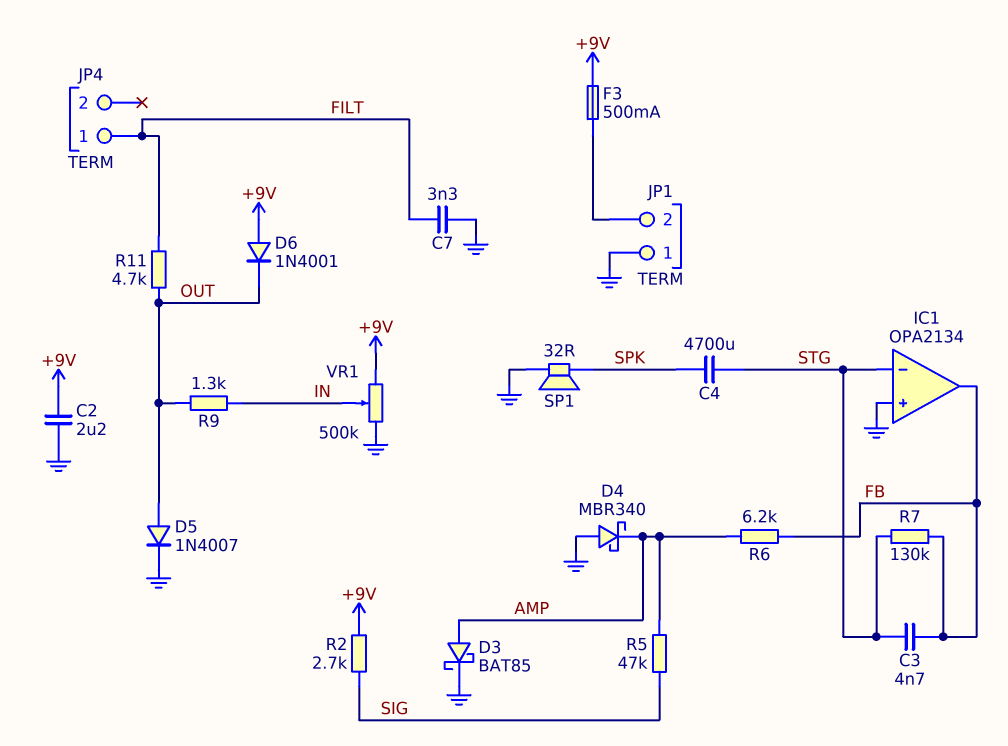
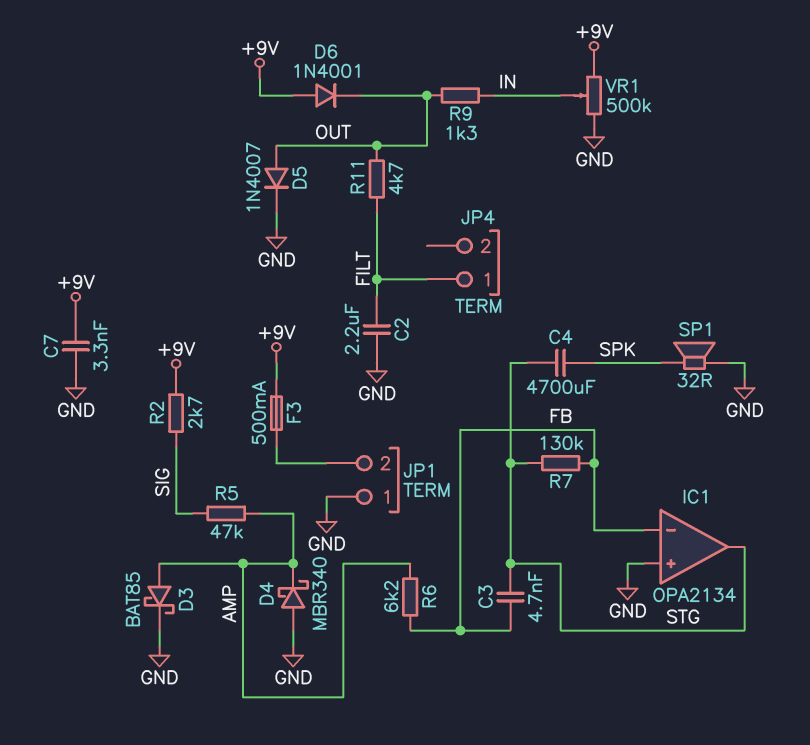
C2: 2.2uF (+9V, GND) -> 2.2uF (FILT, GND)
C7: 3.3nF (FILT, GND) -> 3.3nF (+9V, GND)
IC1 pin in-: STG -> FB
IC1 pin out: FB -> STG

